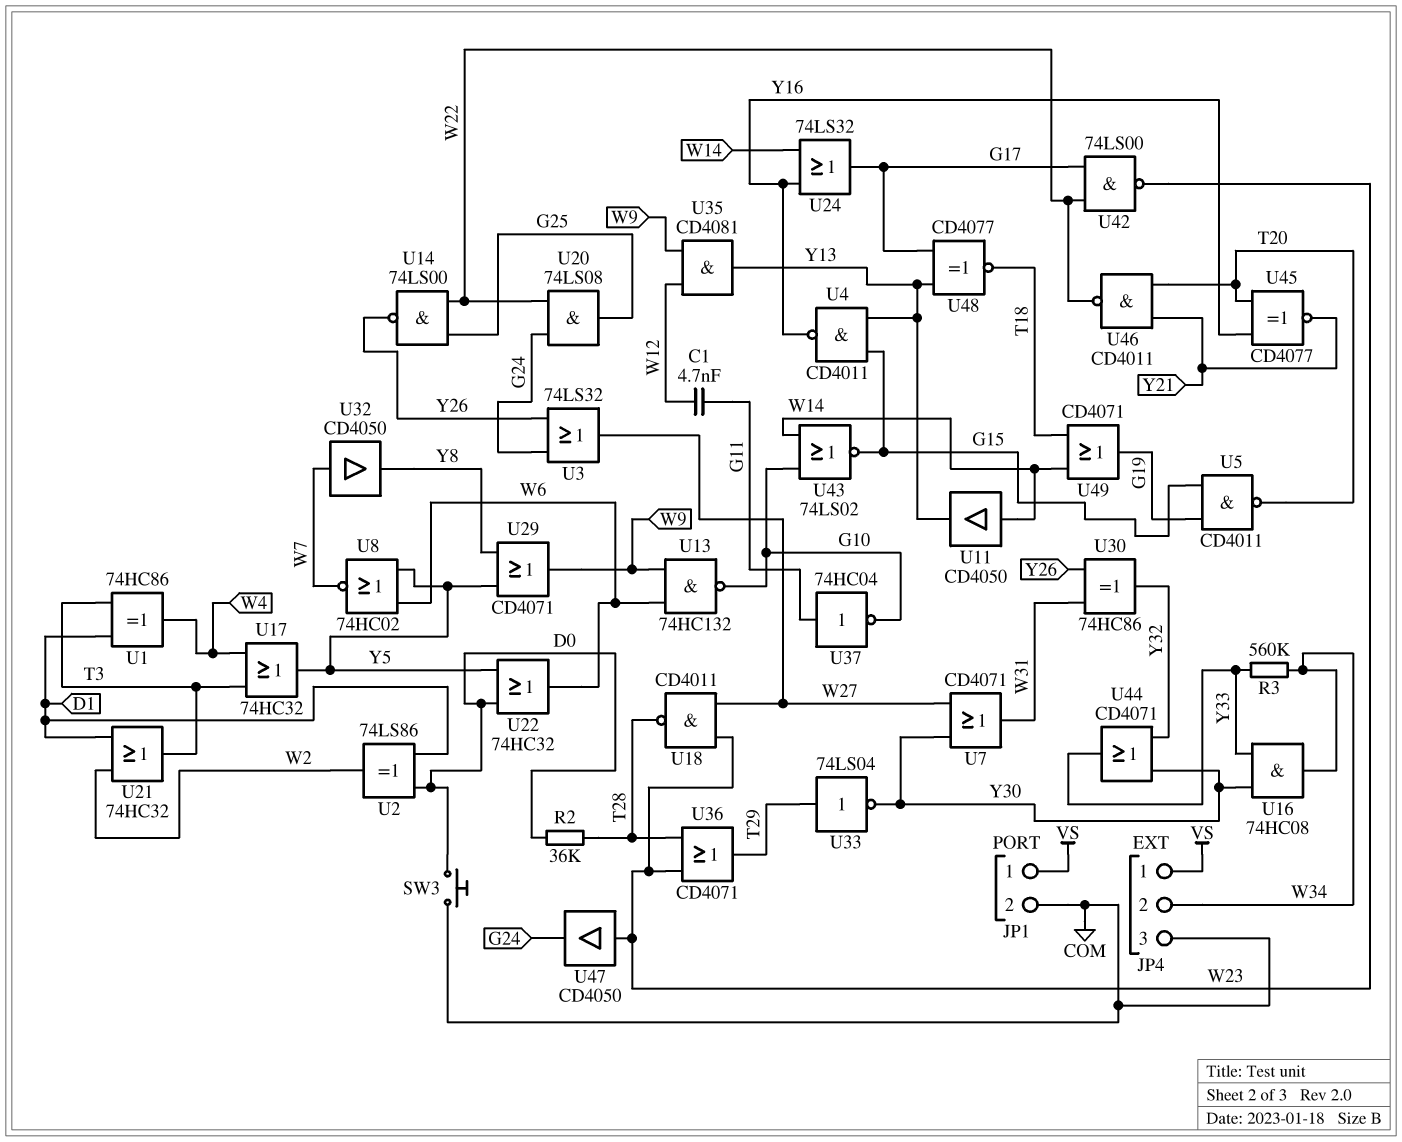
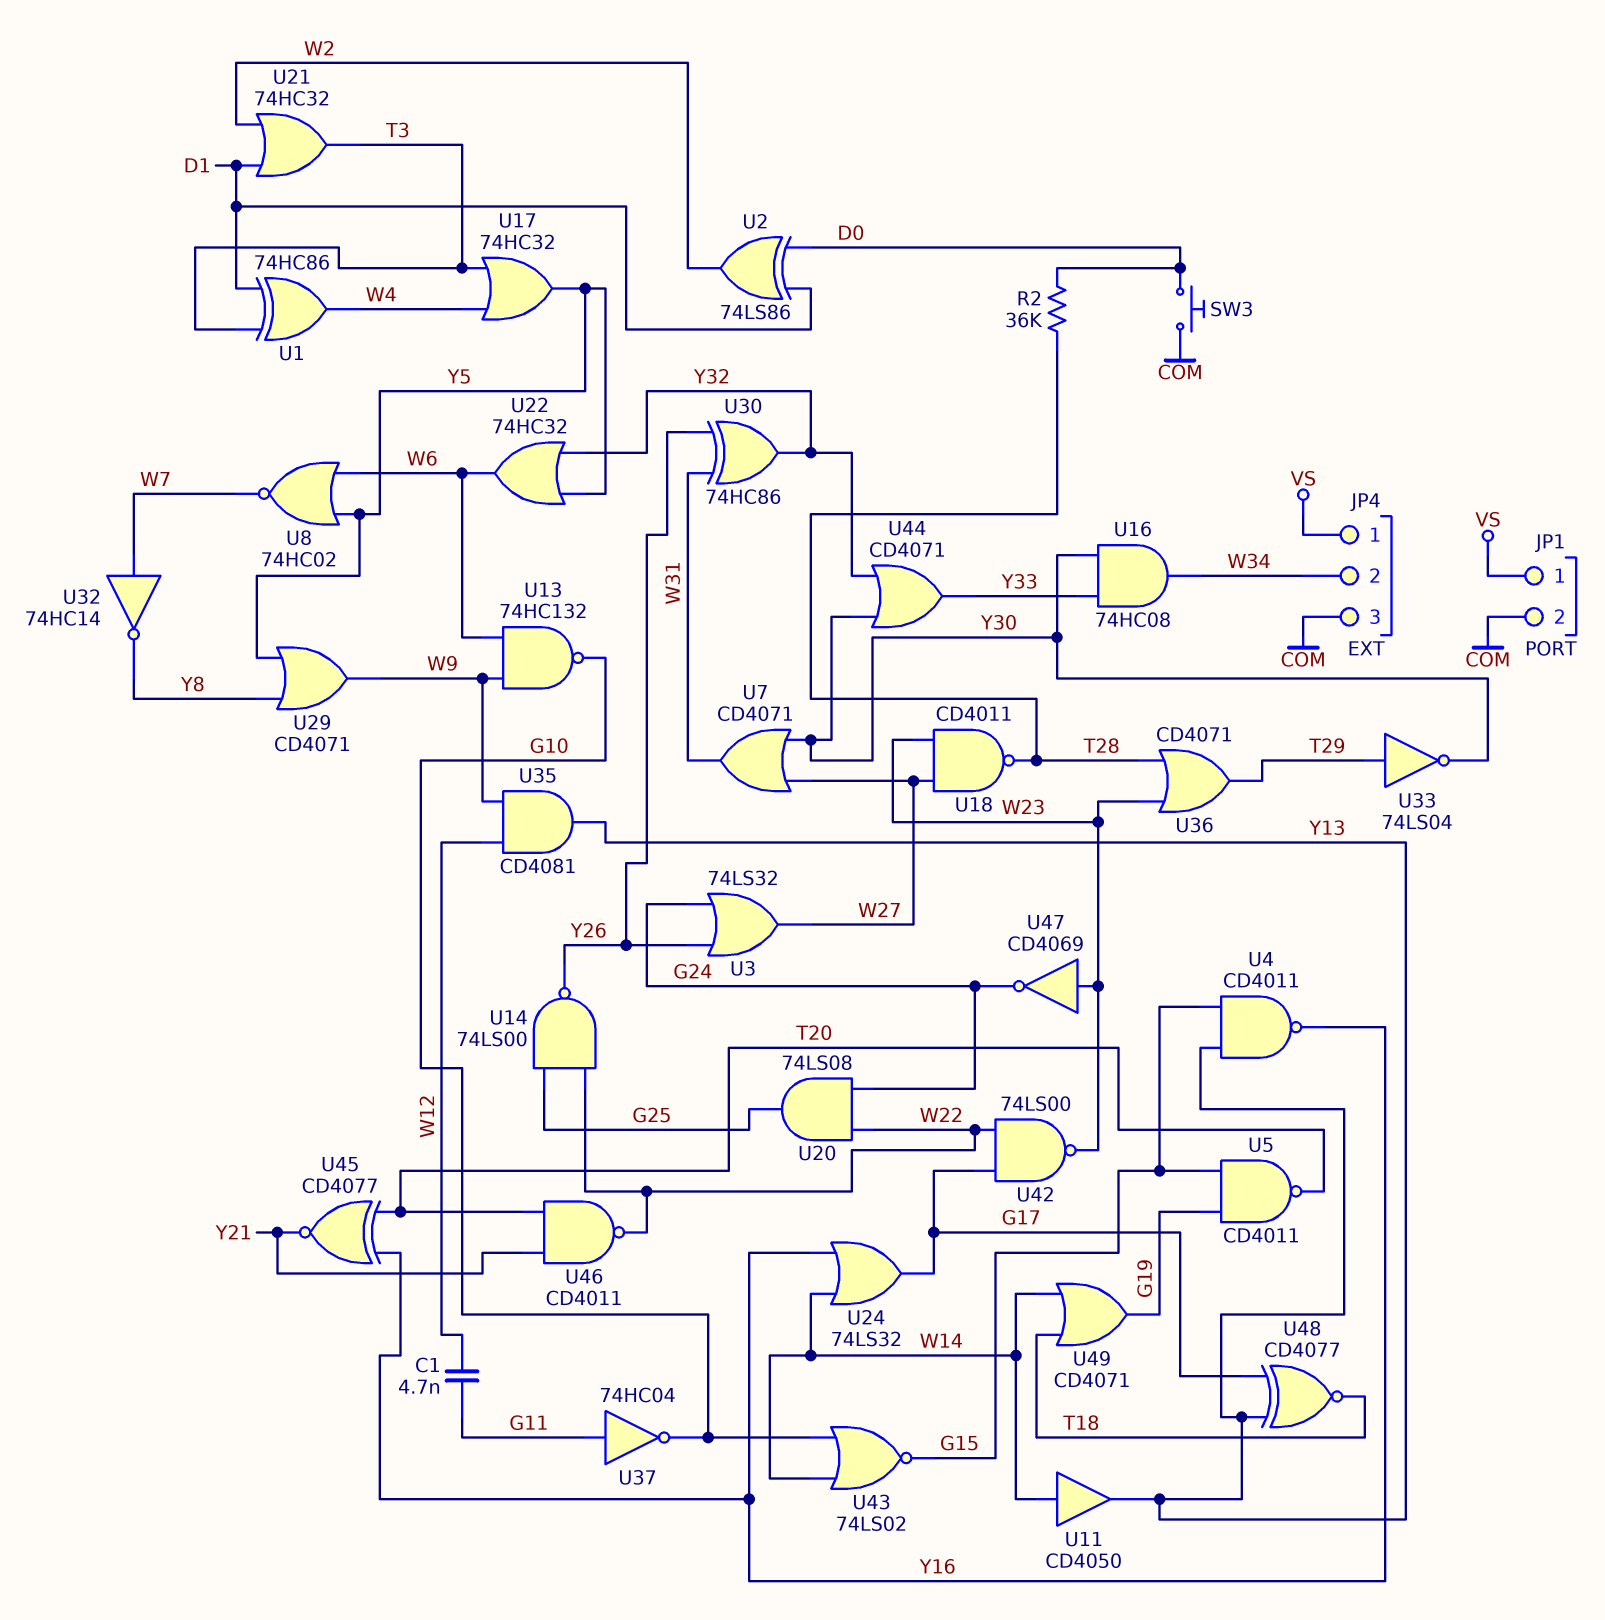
R3: 560k (W34, Y33) -> none
U22: OR 74HC32 (in D0, in Y5, out W6) -> OR 74HC32 (in Y5, in Y32, out W6)
U32: buffer CD4050 (in W7, out Y8) -> NOT 74HC14 (in W7, out Y8)
U47: buffer CD4050 (in W23, out G24) -> NOT CD4069 (in W23, out G24)

